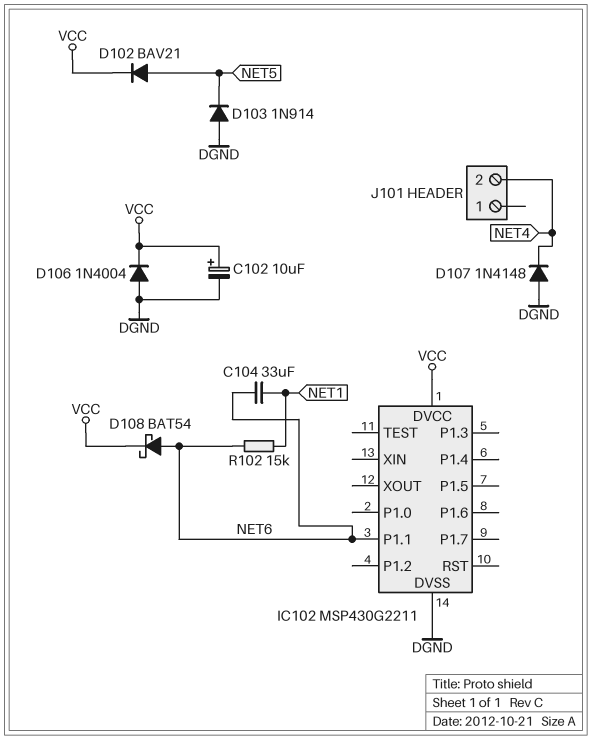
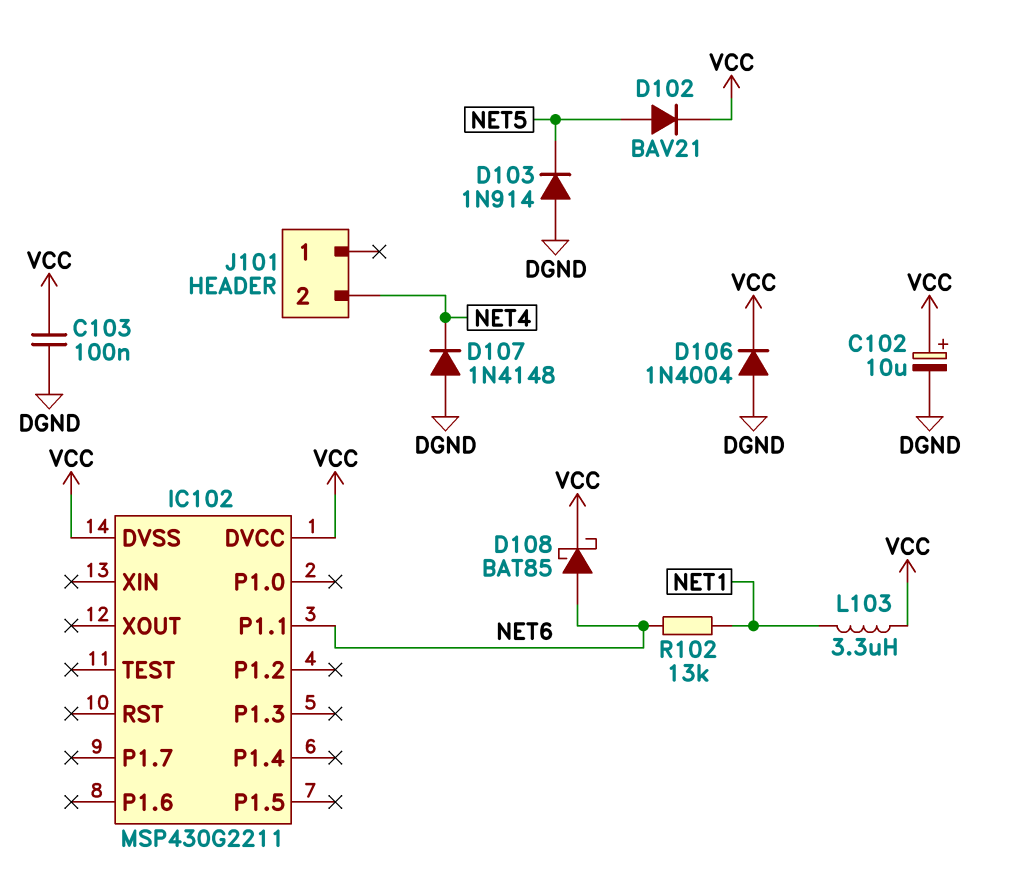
C103: none -> 100nF (DGND, VCC)
C104: 33uF (NET1, NET6) -> none
D108: schottky BAT54 (A NET6, K VCC) -> schottky BAT85 (A NET6, K VCC)
IC102 pin DVSS: DGND -> VCC
L103: none -> 3.3uH (NET1, VCC)
R102: 15k (NET1, NET6) -> 13k (NET1, NET6)

